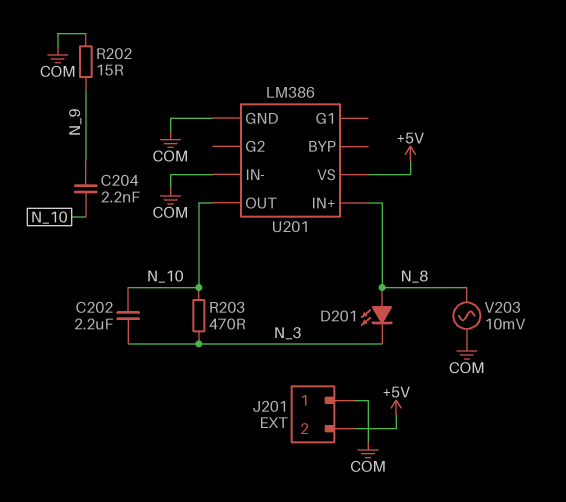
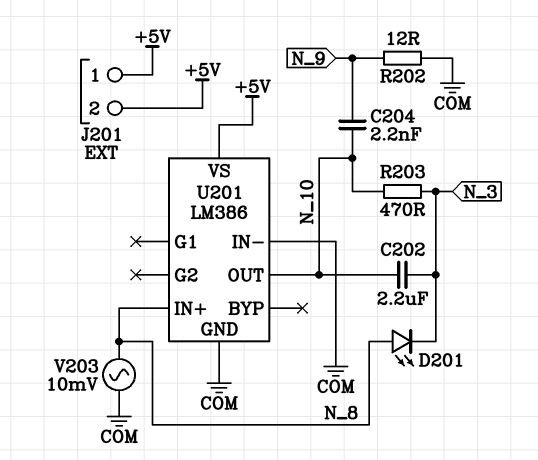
J201 pin 1: COM -> +5V
R202: 15 (COM, N_9) -> 12 (COM, N_9)

